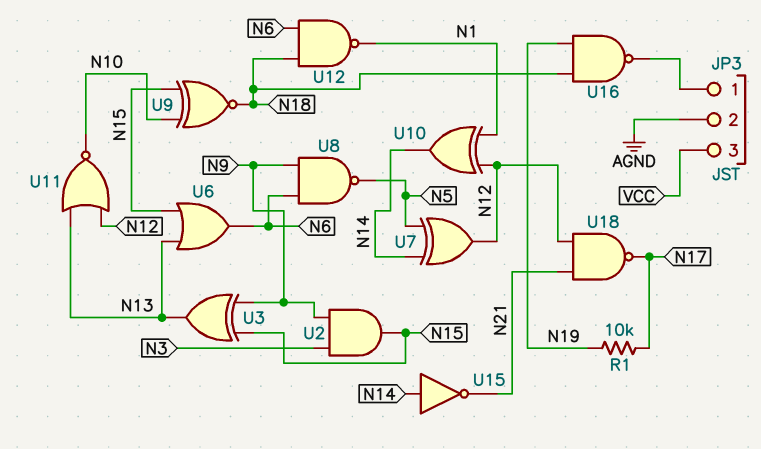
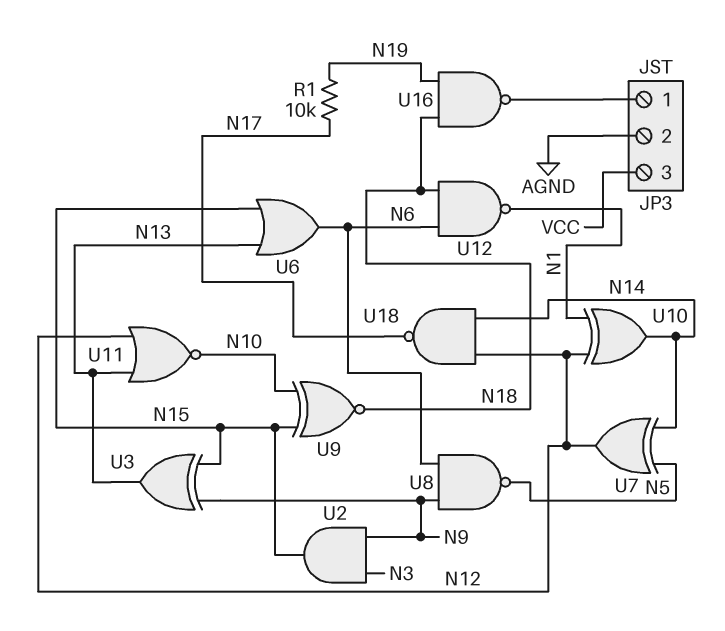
U15: NOT (in N14, out N21) -> none
U18: NAND (in N12, in N21, out N17) -> NAND (in N12, in N14, out N17)

